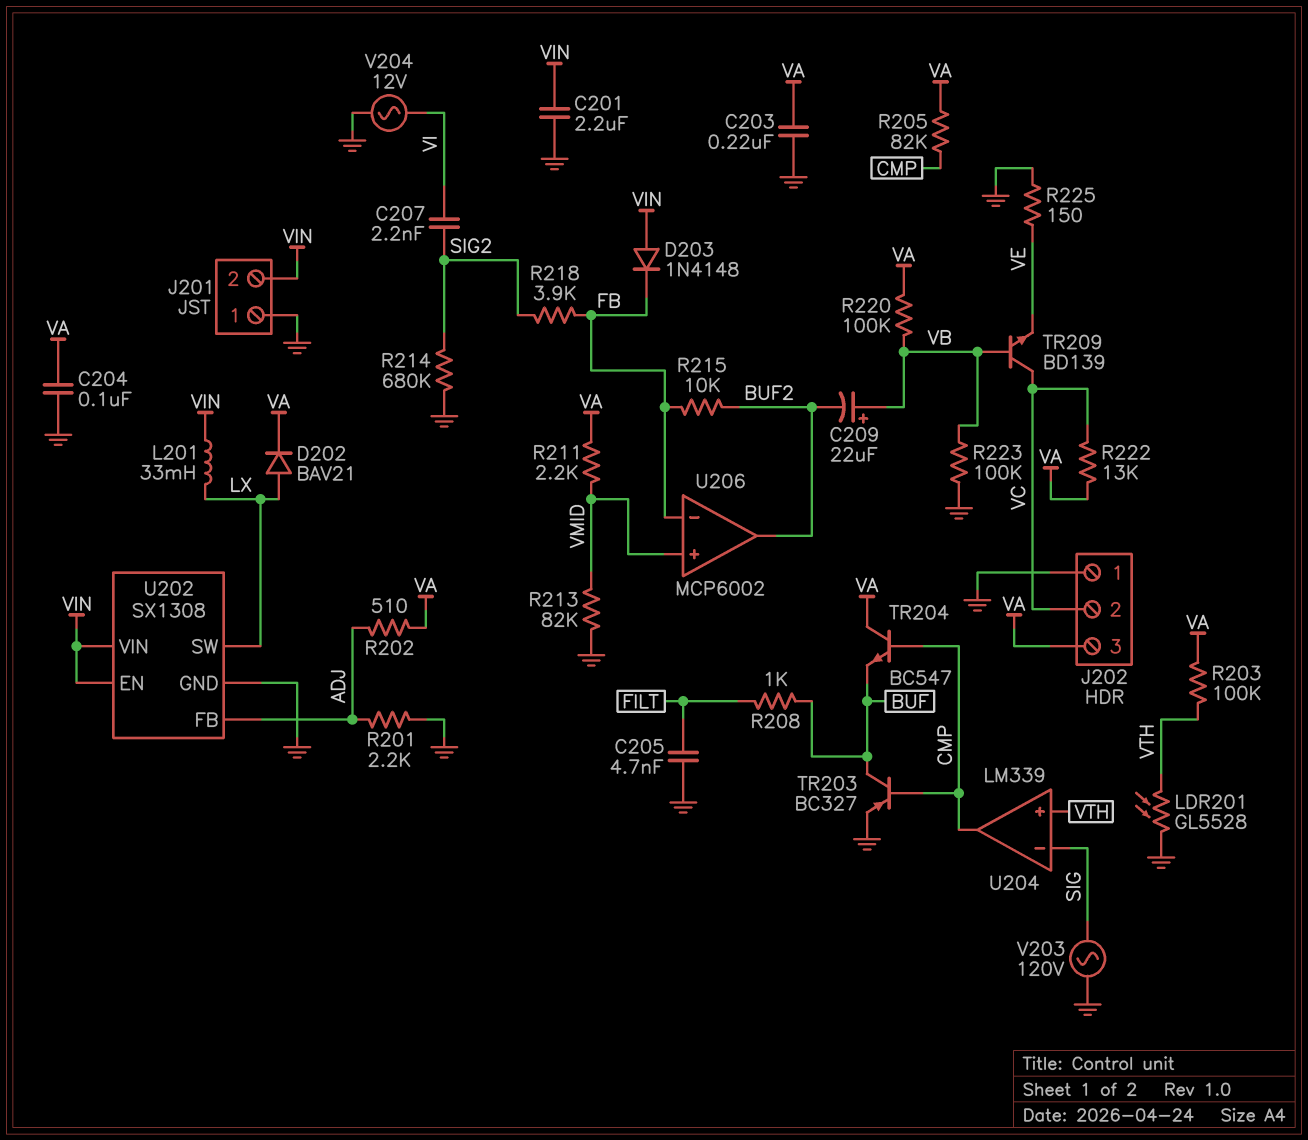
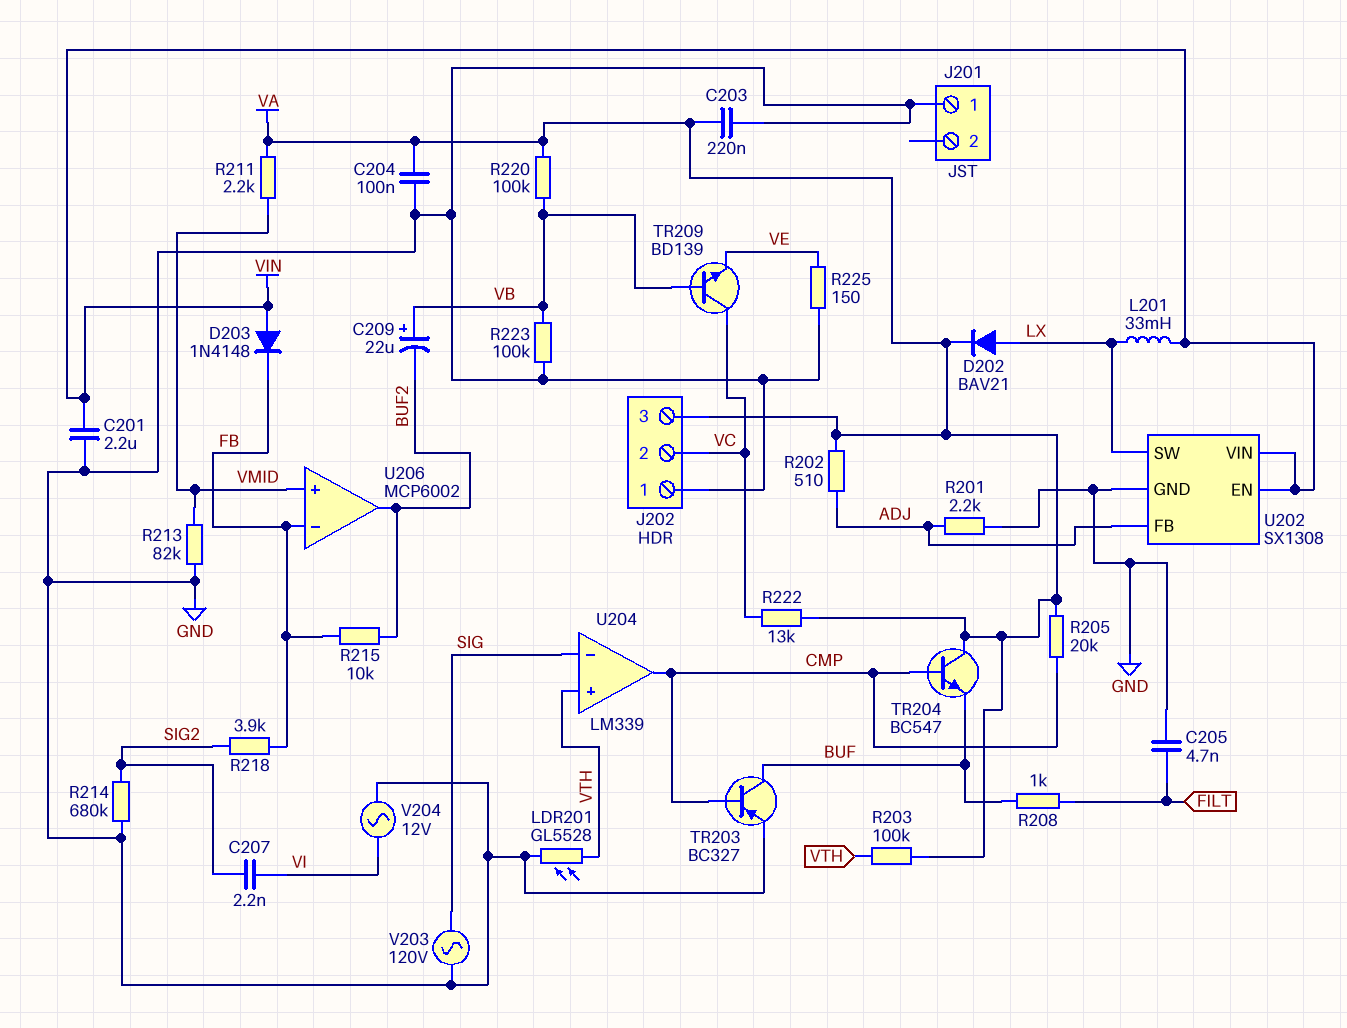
J201 pin 2: VIN -> none
R205: 82k (CMP, VA) -> 20k (CMP, VA)

